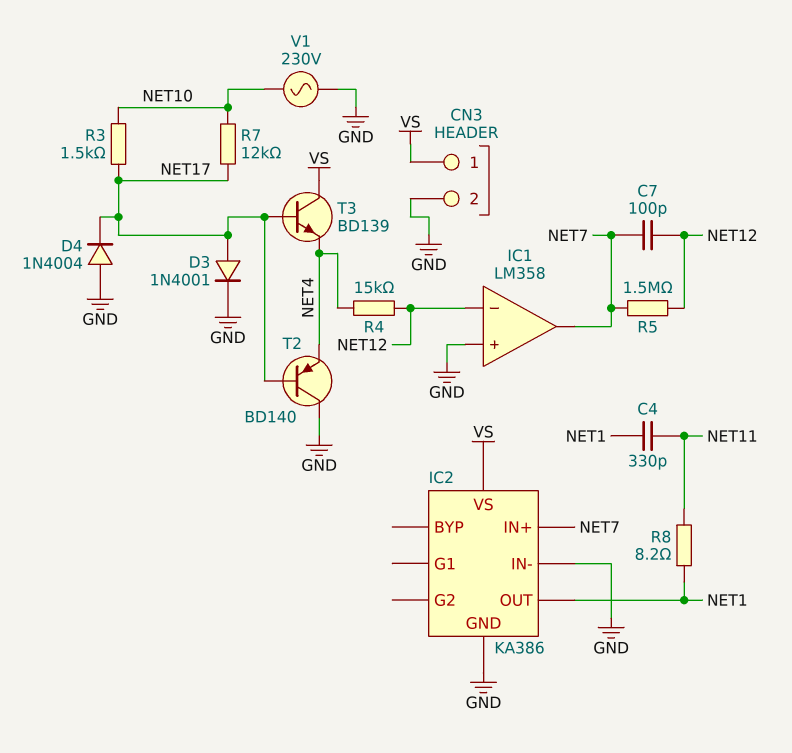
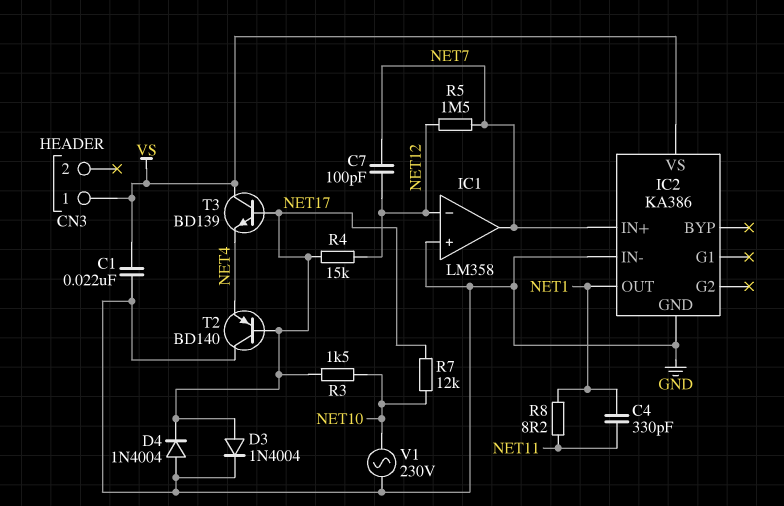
C1: none -> 22nF (GND, VS)
CN3 pin 2: GND -> none
D3: diode 1N4001 (A NET17, K GND) -> diode 1N4004 (A NET17, K GND)
R4: 15k (NET4, NET12) -> 15k (NET12, NET17)

